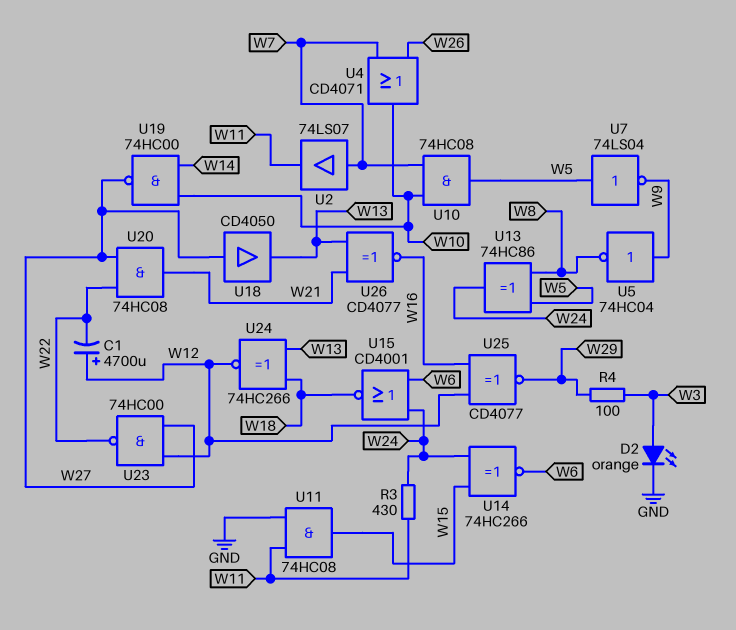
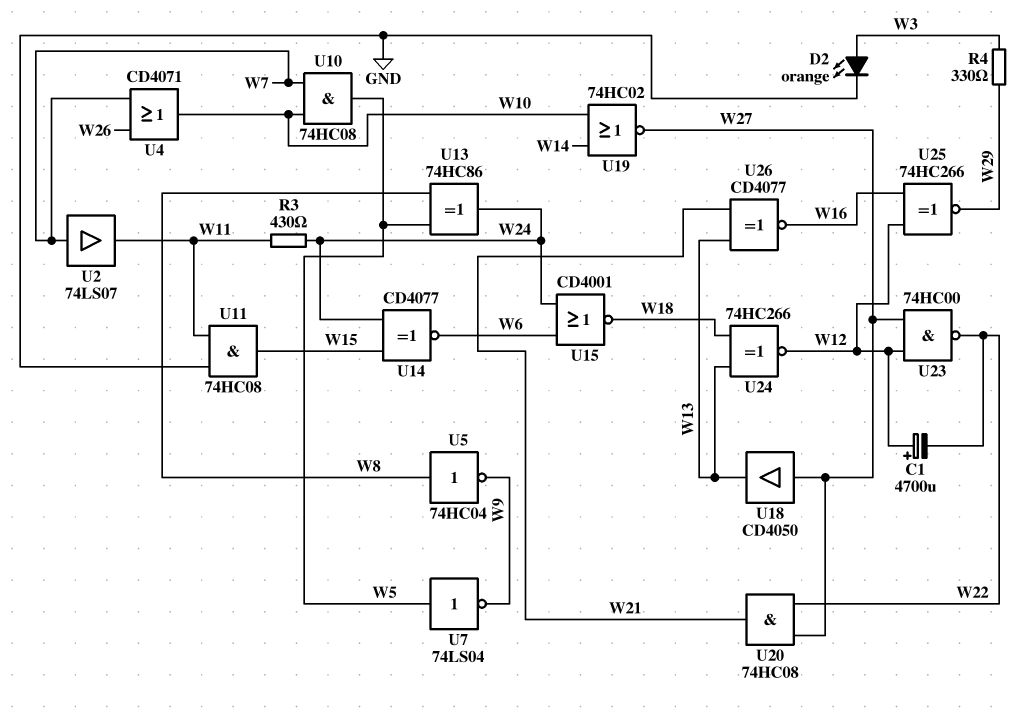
R4: 100 (W3, W29) -> 330 (W3, W29)
U5: NOT 74HC04 (in W9, out W8) -> NOT 74HC04 (in W8, out W9)
U14: XNOR 74HC266 (in W15, in W24, out W6) -> XNOR CD4077 (in W15, in W24, out W6)
U19: NAND 74HC00 (in W10, in W14, out W27) -> NOR 74HC02 (in W10, in W14, out W27)
U25: XNOR CD4077 (in W12, in W16, out W29) -> XNOR 74HC266 (in W12, in W16, out W29)

